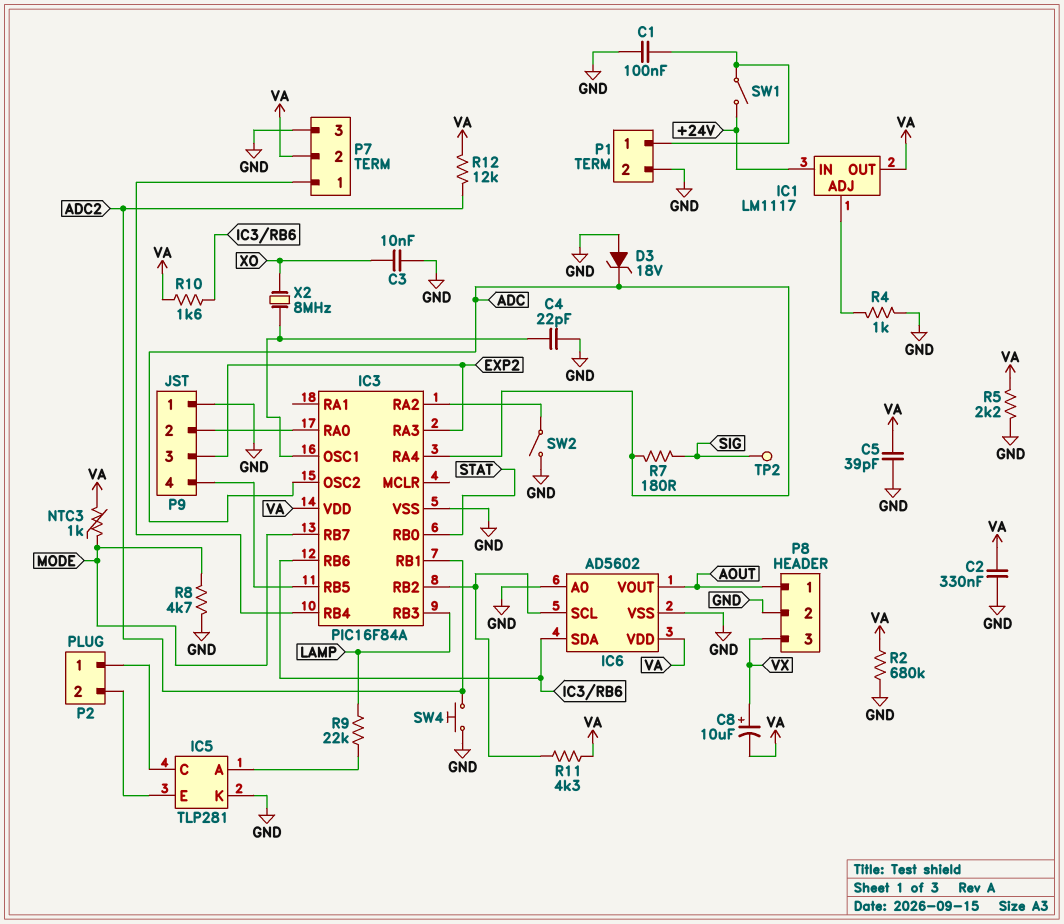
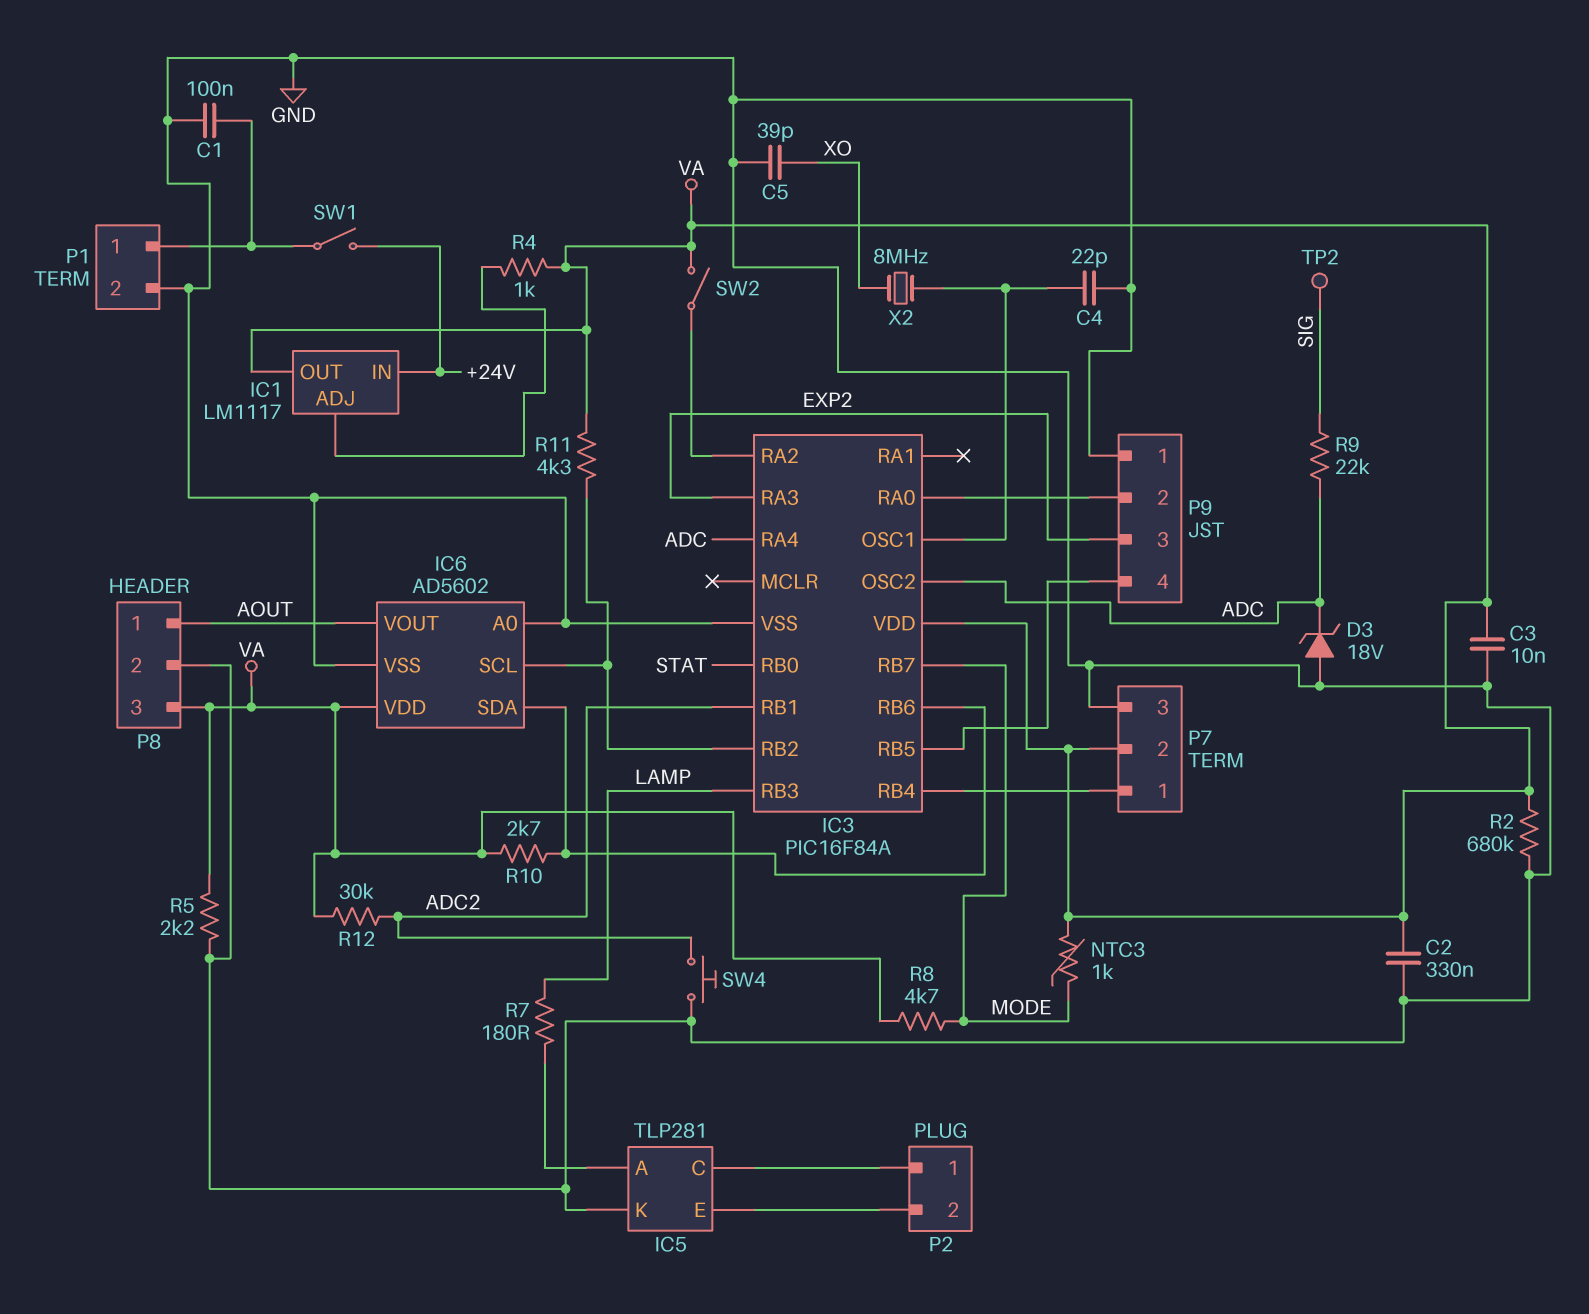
C3: 10nF (GND, XO) -> 10nF (GND, VA)
C5: 39pF (GND, VA) -> 39pF (GND, XO)
C8: 10uF (plus VX, minus VA) -> none
P8 pin 3: VX -> VA
R4: 1k (GND, IC1/ADJ) -> 1k (IC1/ADJ, VA)
R7: 180 (ADC, SIG) -> 180 (IC5/A, LAMP)
R8: 4.7k (GND, MODE) -> 4.7k (MODE, VA)
R9: 22k (IC5/A, LAMP) -> 22k (ADC, SIG)
R10: 1.6k (IC3/RB6, VA) -> 2.7k (IC3/RB6, VA)
R12: 12k (ADC2, VA) -> 30k (ADC2, VA)
SW2: switch (GND, IC3/RA2) -> switch (IC3/RA2, VA)

